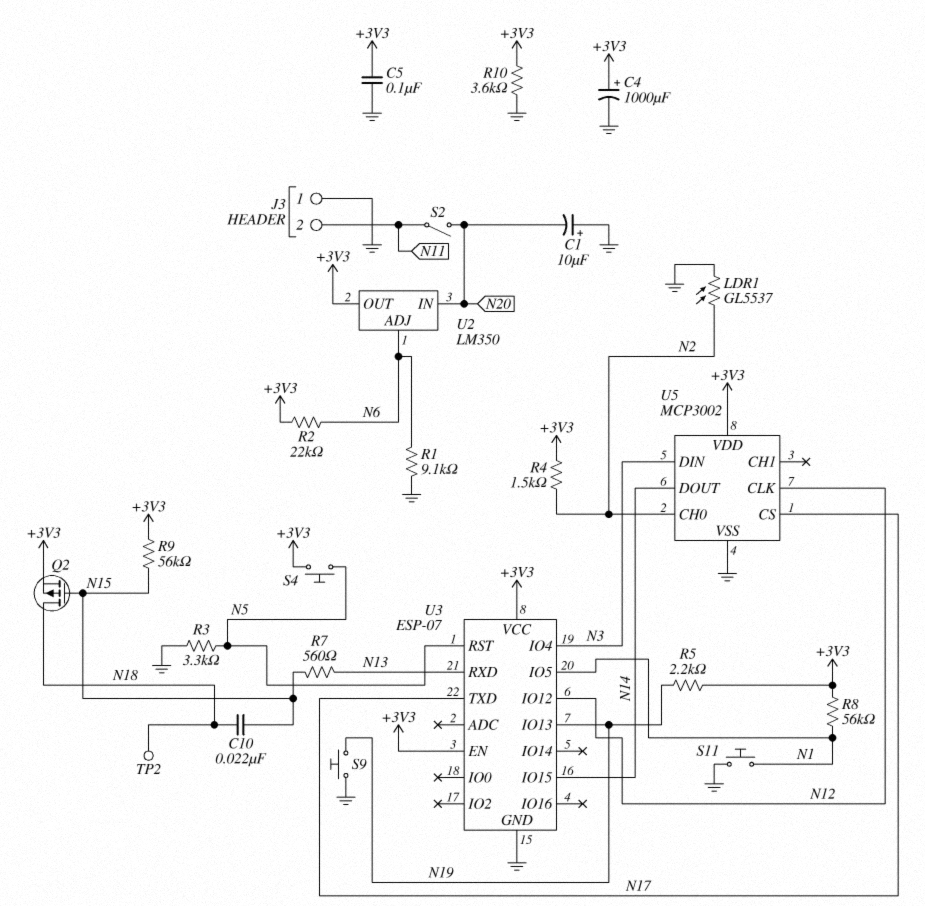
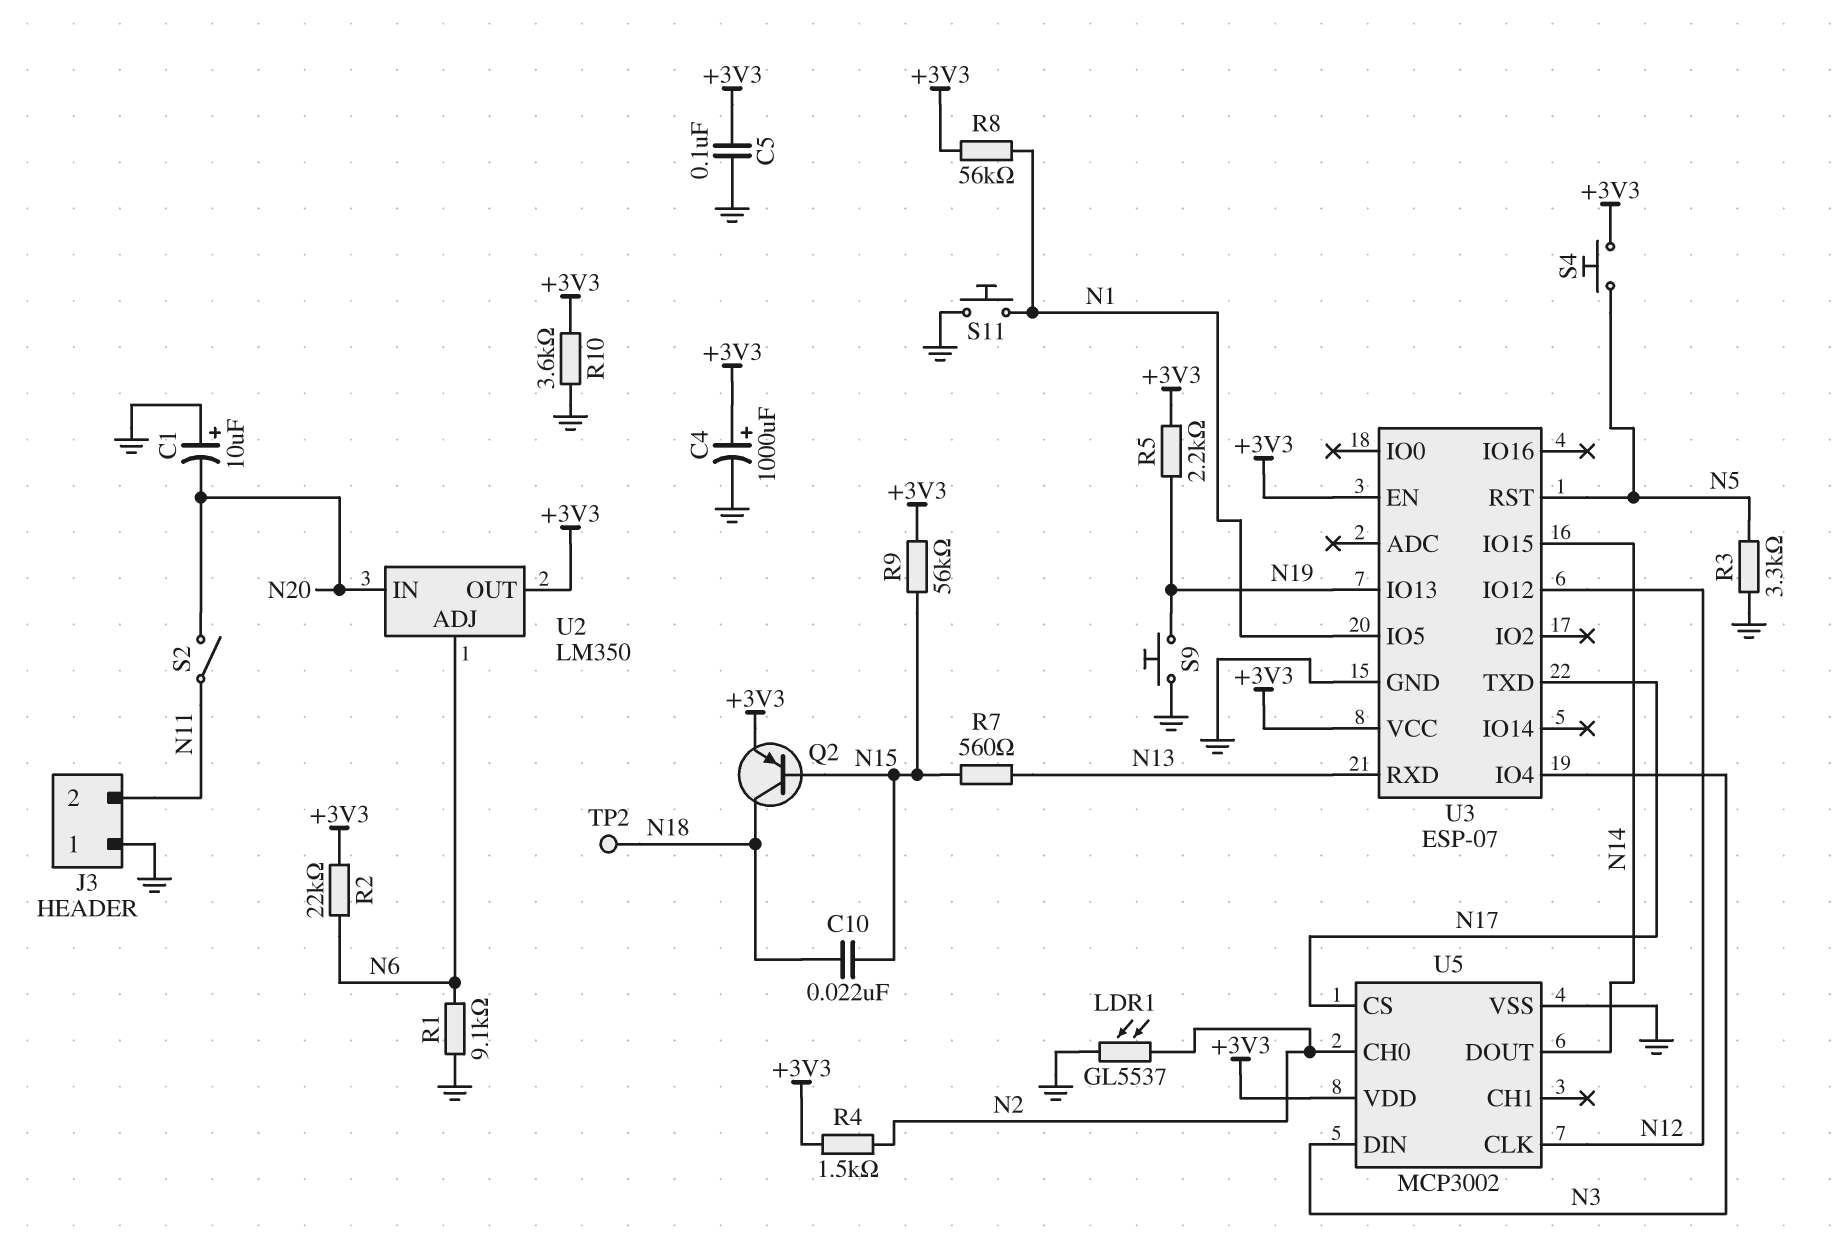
Q2: PMOS (G N15, D N18, S +3V3) -> PNP (B N15, C N18, E +3V3)

